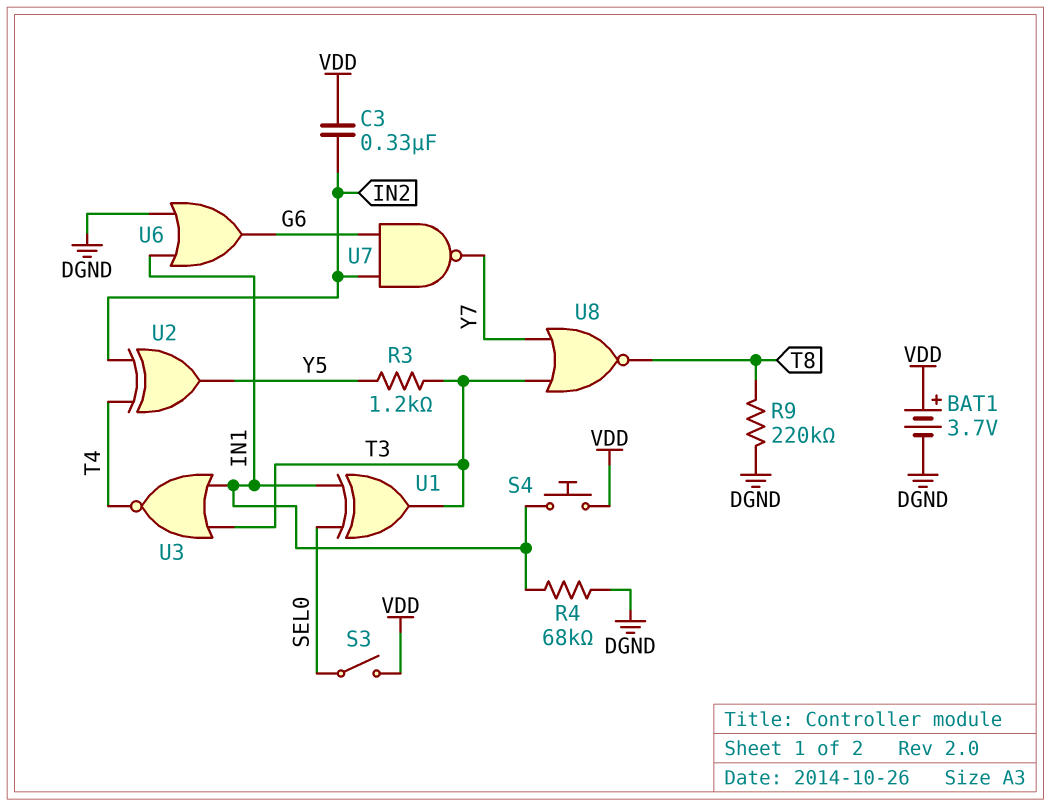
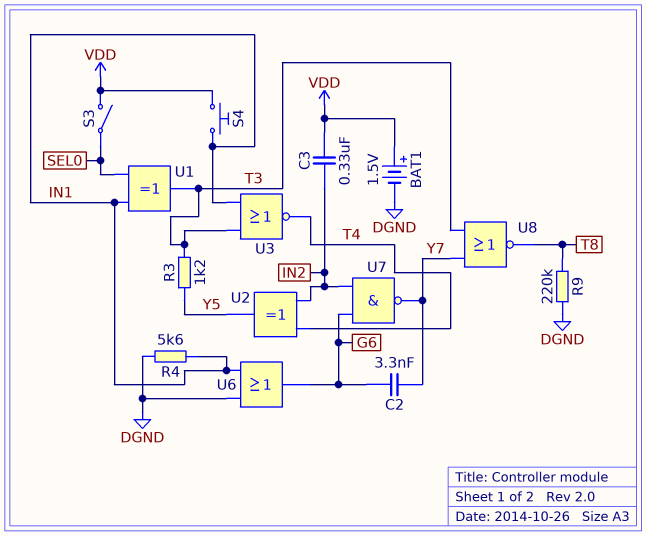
BAT1: 3.7V (plus VDD, minus DGND) -> 1.5V (plus VDD, minus DGND)
C2: none -> 3.3nF (G6, Y7)
R4: 68k (DGND, IN1) -> 5.6k (DGND, IN1)

